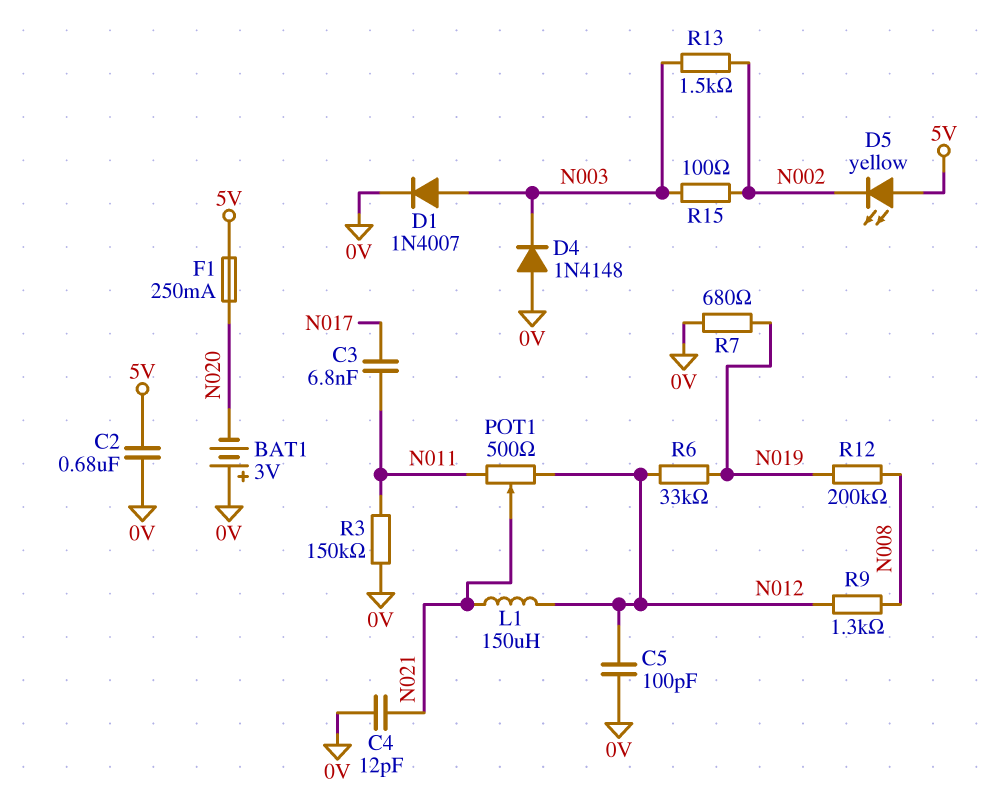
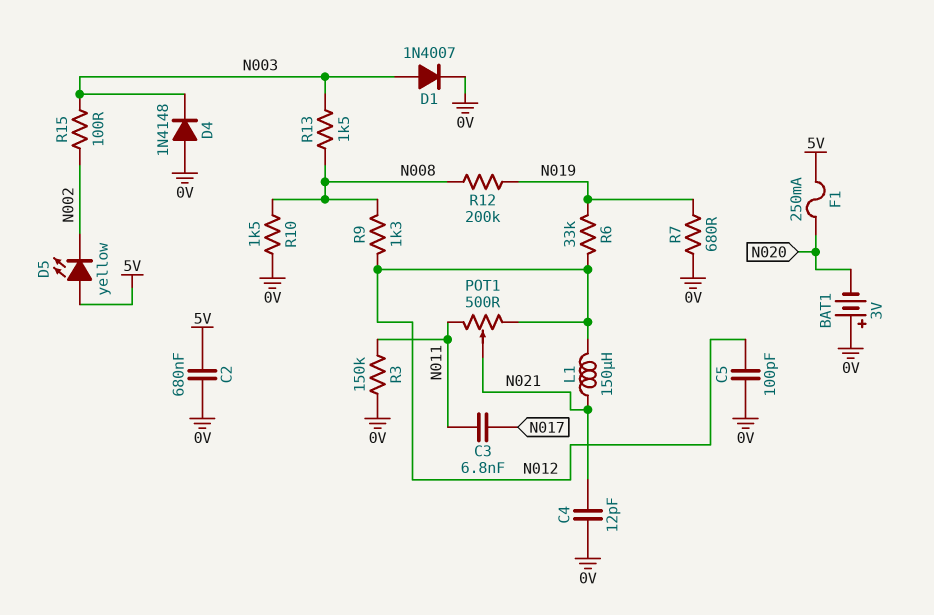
R10: none -> 1.5k (0V, N008)
R13: 1.5k (N002, N003) -> 1.5k (N003, N008)

